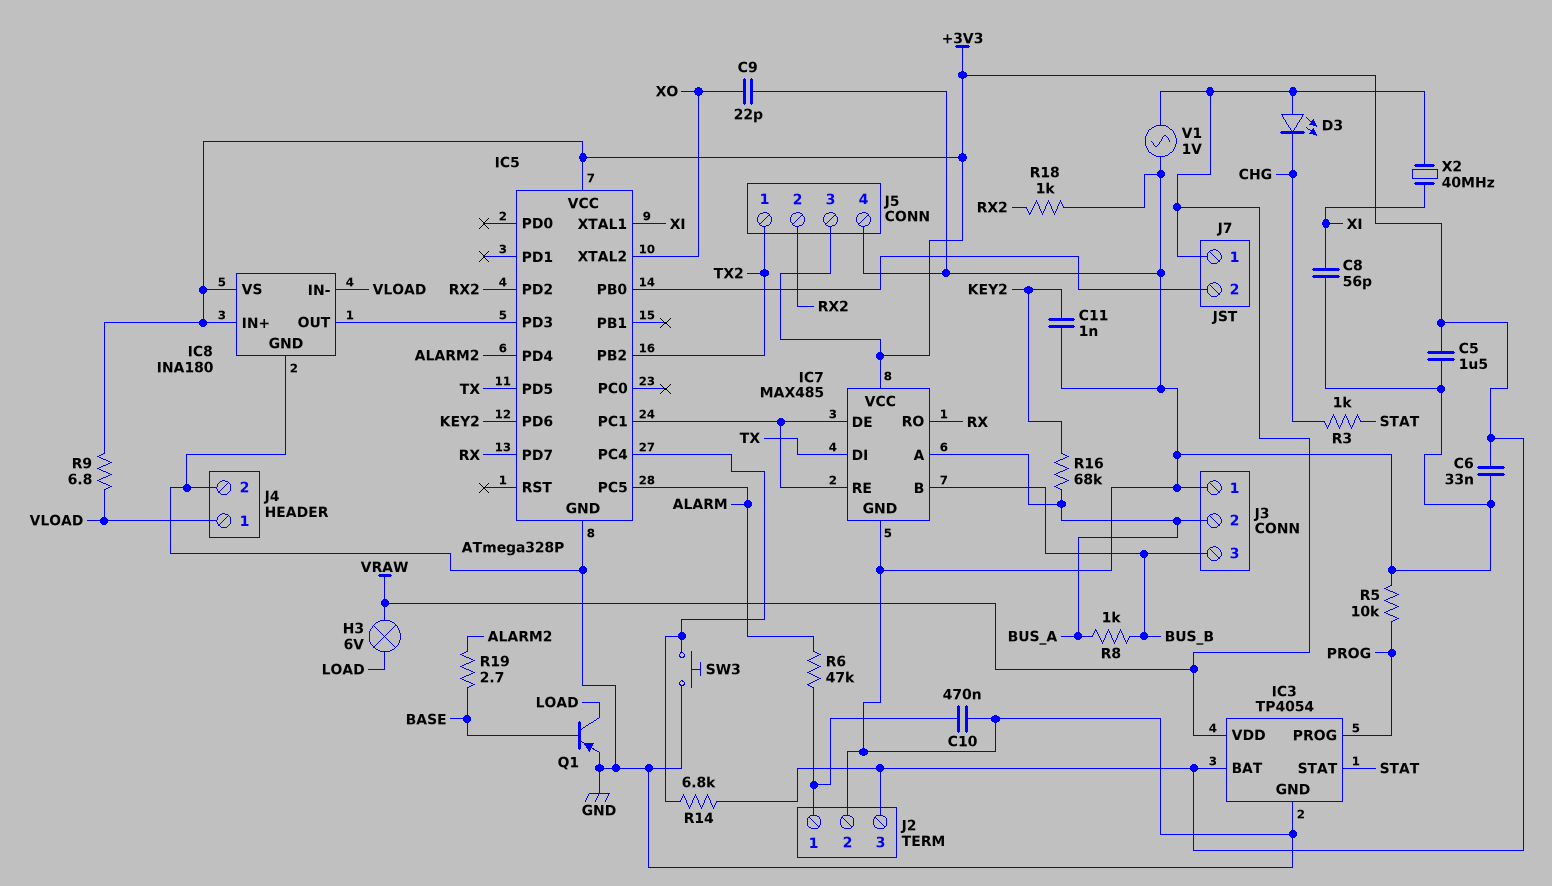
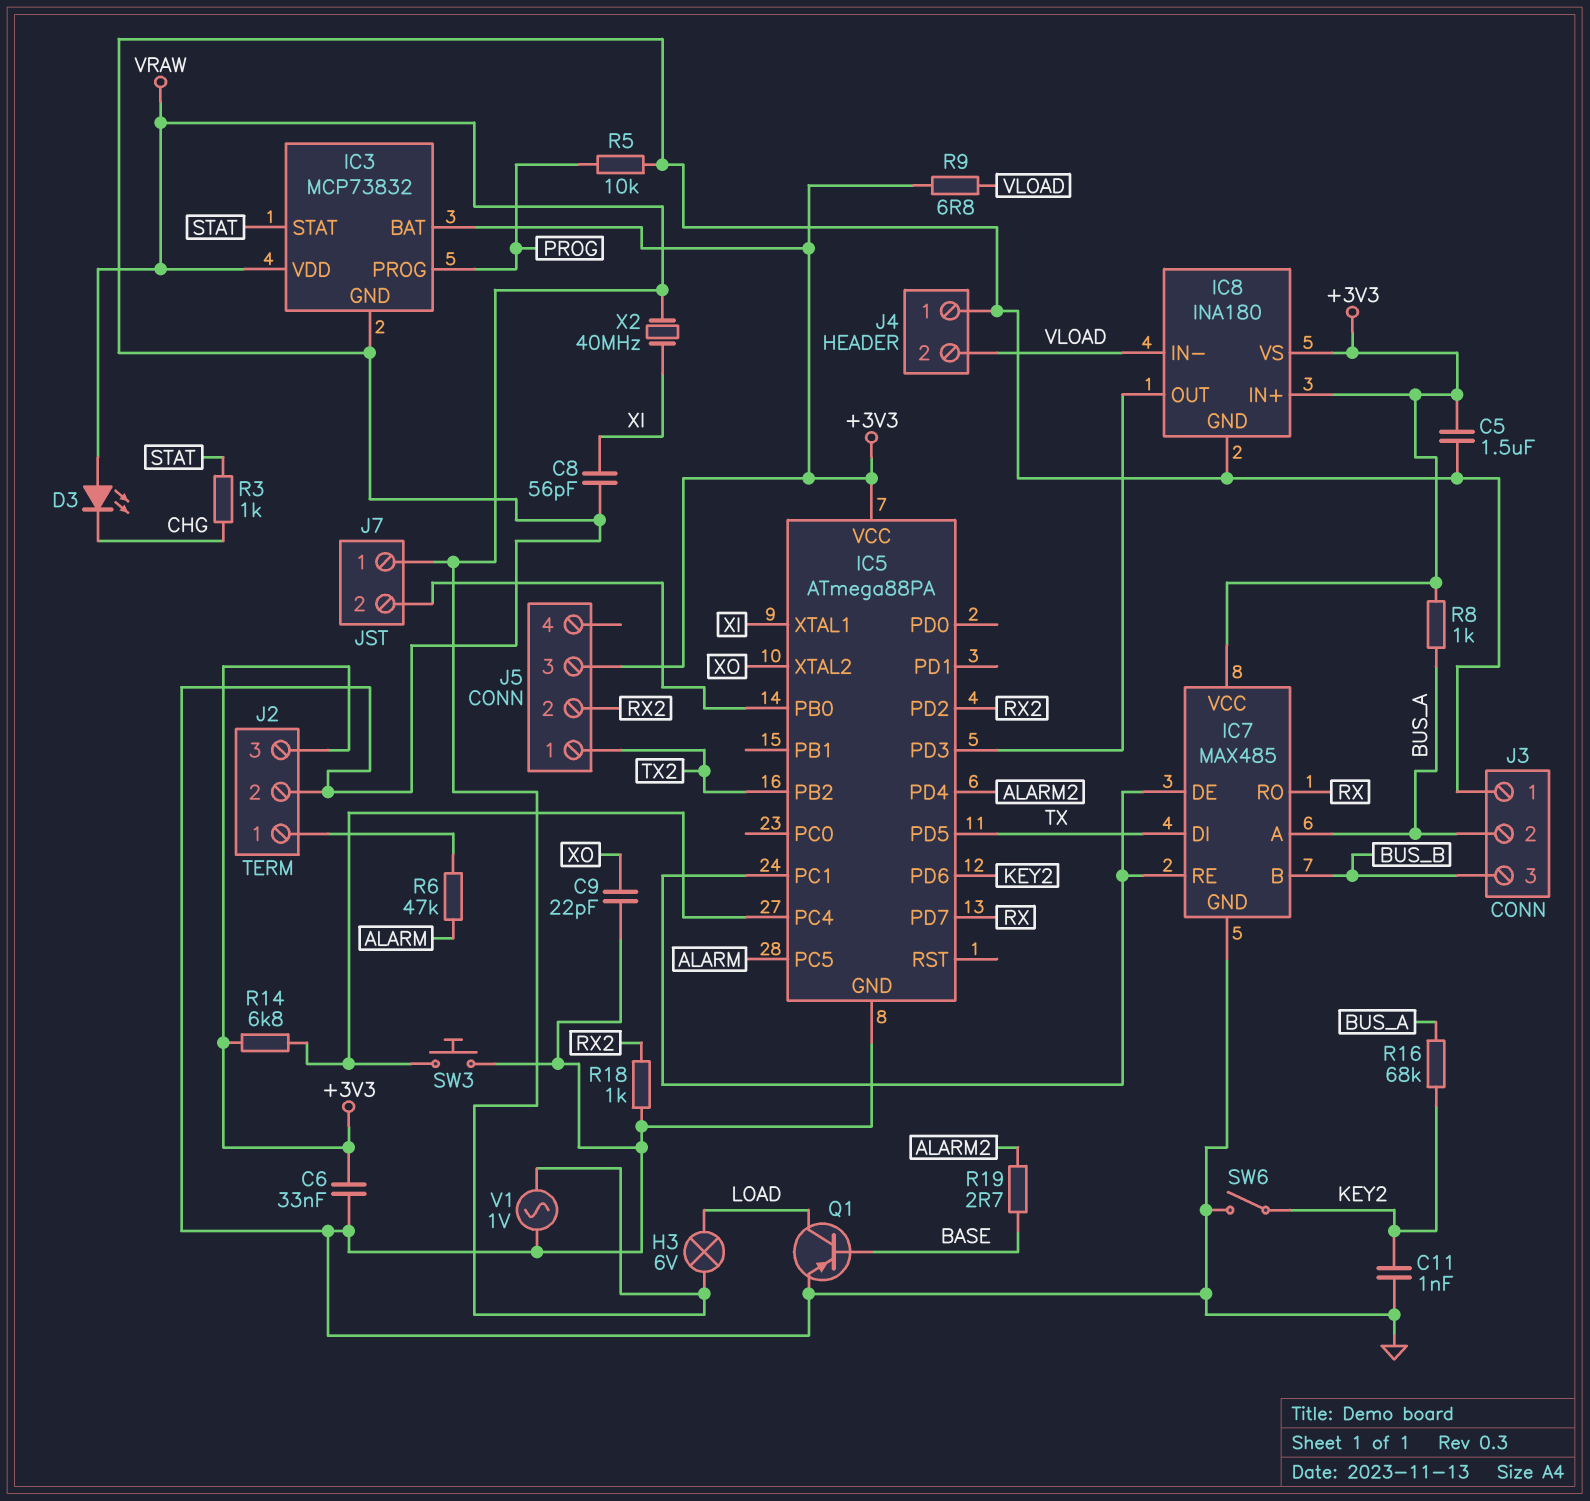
C10: 470nF (GND, J2/1) -> none
IC3: TP4054 -> MCP73832
IC5: ATmega328P -> ATmega88PA
J4 pin 1: VLOAD -> GND
J4 pin 2: GND -> VLOAD
J5 pin 4: GND -> none
R8: 1k (BUS_A, BUS_B) -> 1k (+3V3, BUS_A)
SW6: none -> switch (GND, KEY2)

